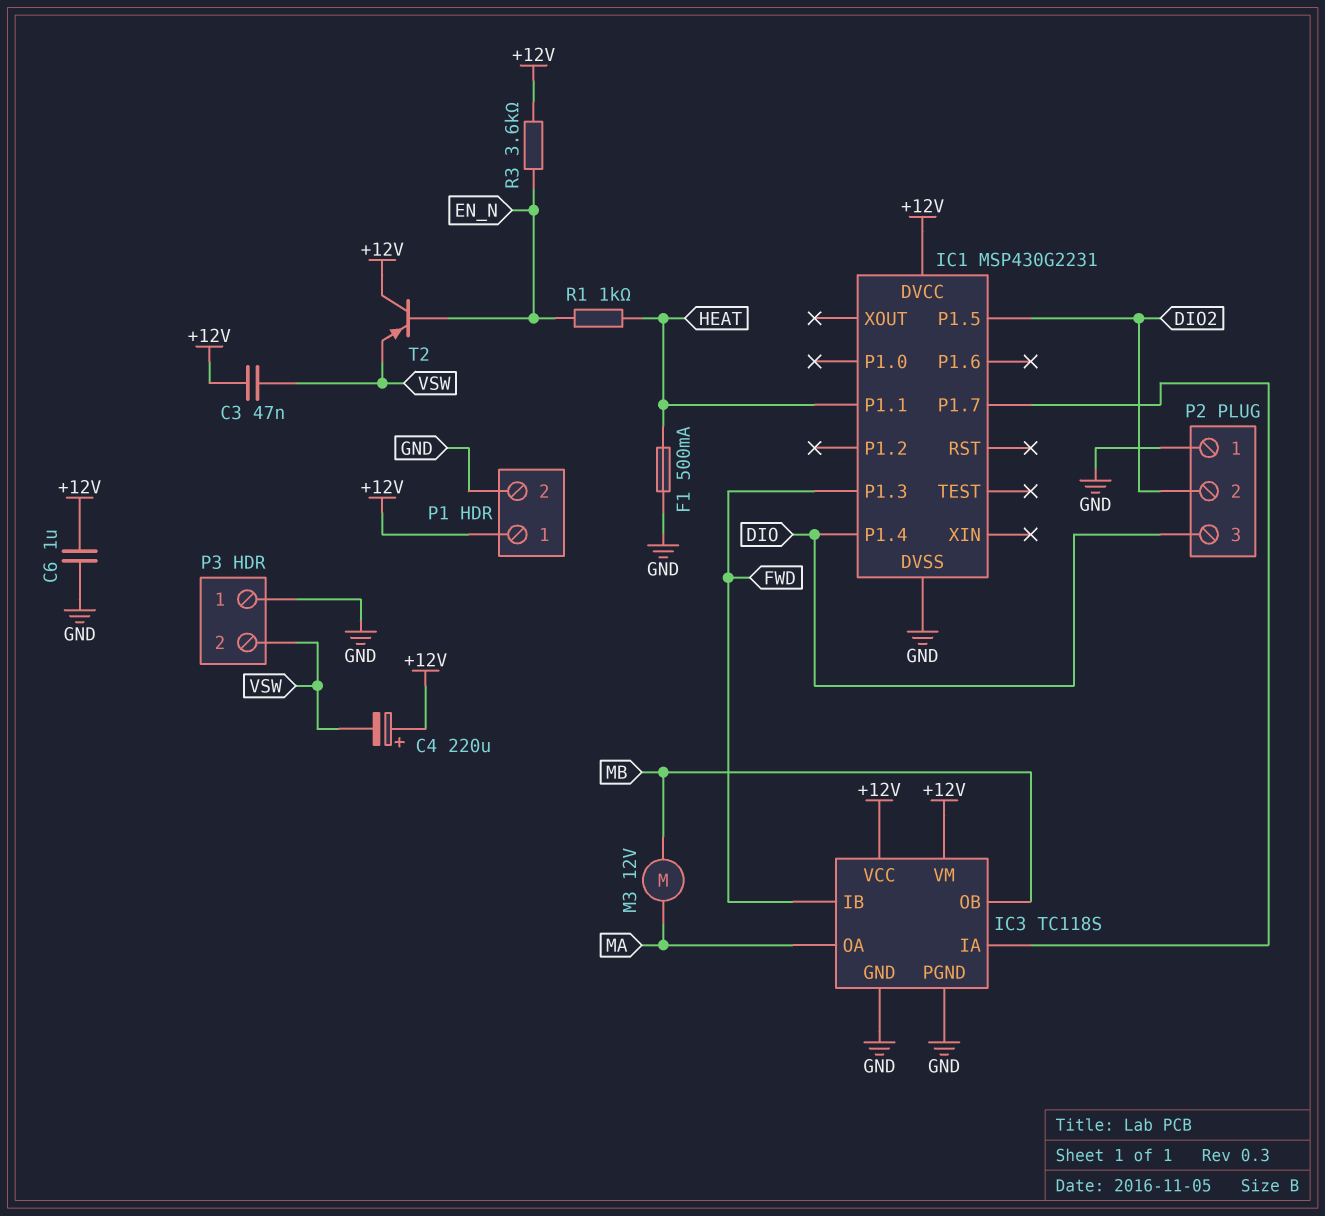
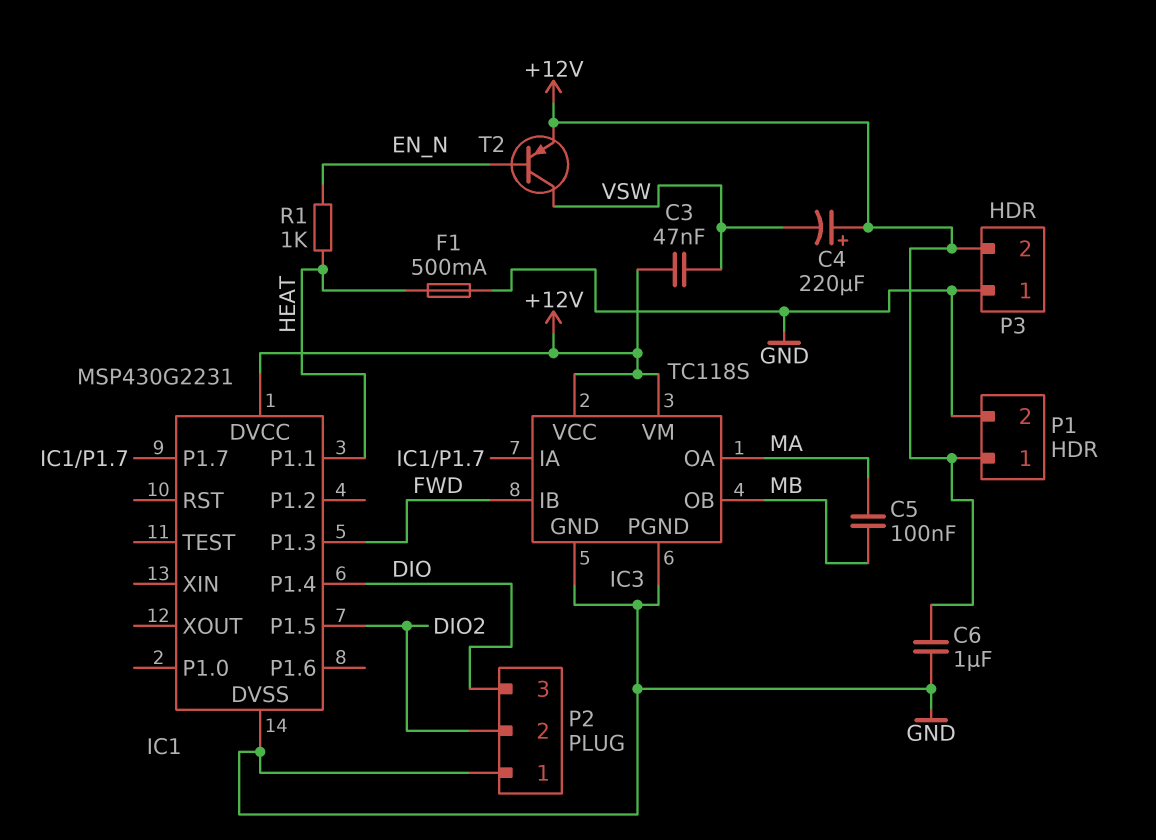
C5: none -> 100nF (MA, MB)
M3: motor 12V (MA, MB) -> none
P3 pin 2: VSW -> +12V
R3: 3.6k (+12V, EN_N) -> none
T2: PNP (B EN_N, C +12V, E VSW) -> PNP (B EN_N, C VSW, E +12V)

